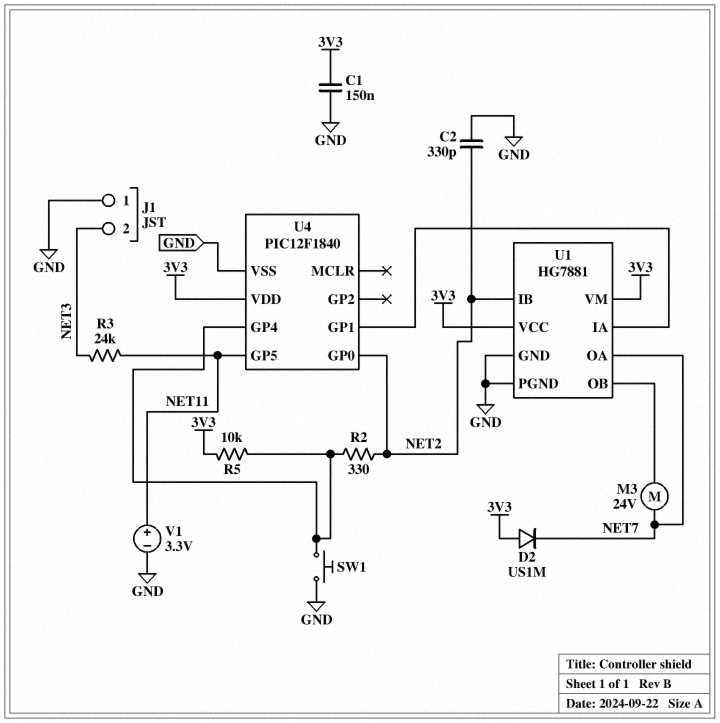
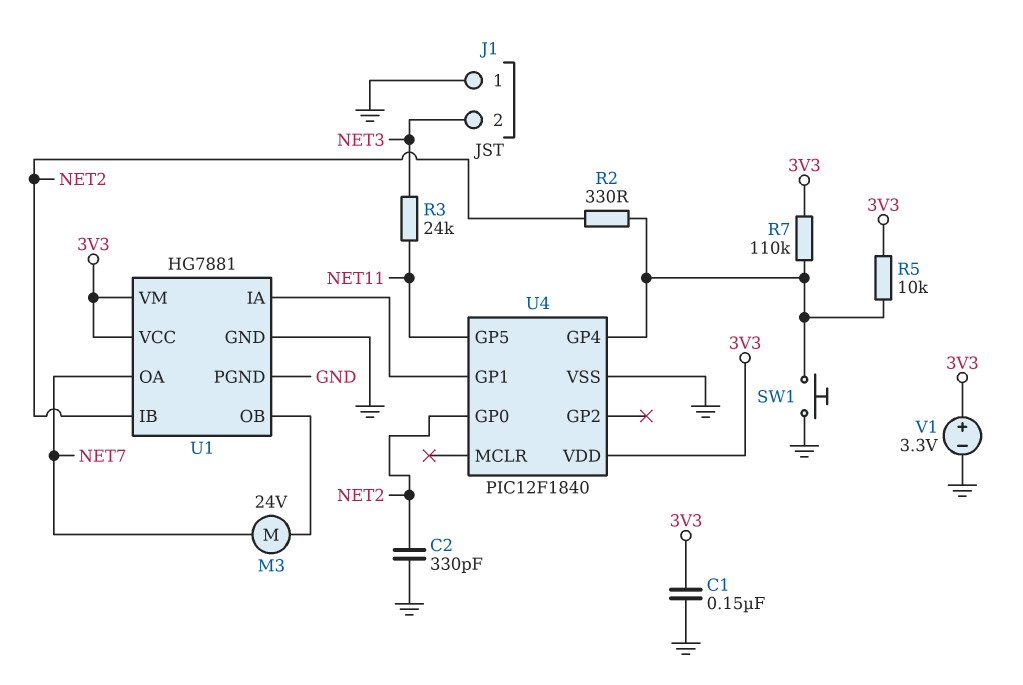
D2: diode US1M (A 3V3, K NET7) -> none
R7: none -> 110k (3V3, U4/GP4)
V1: 3.3V (plus NET11, minus GND) -> 3.3V (plus 3V3, minus GND)

